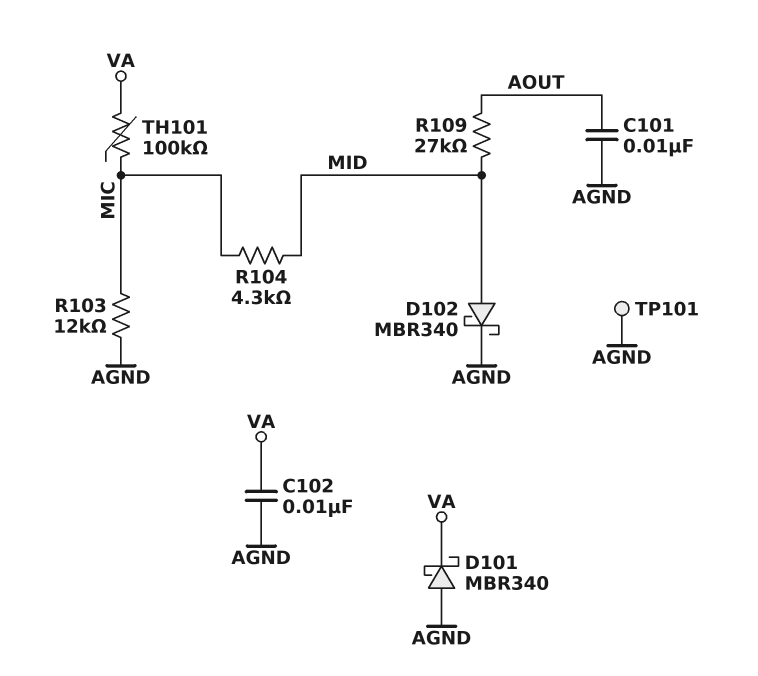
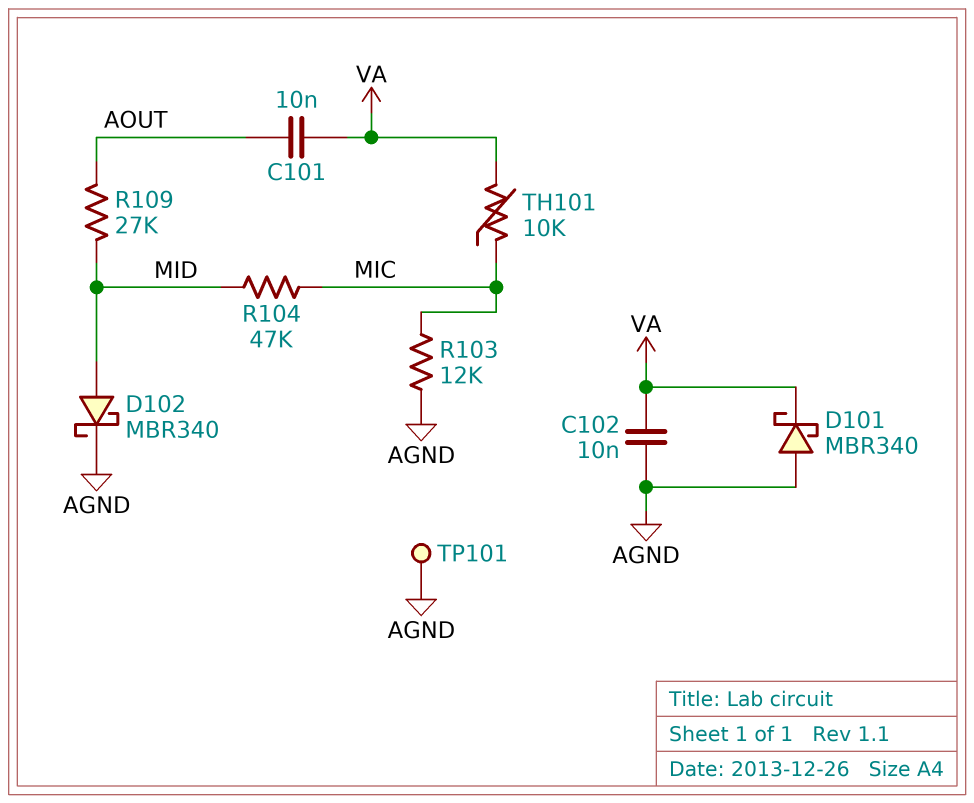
C101: 10nF (AGND, AOUT) -> 10nF (AOUT, VA)
R104: 4.3k (MIC, MID) -> 47k (MIC, MID)
TH101: 100k (MIC, VA) -> 10k (MIC, VA)

